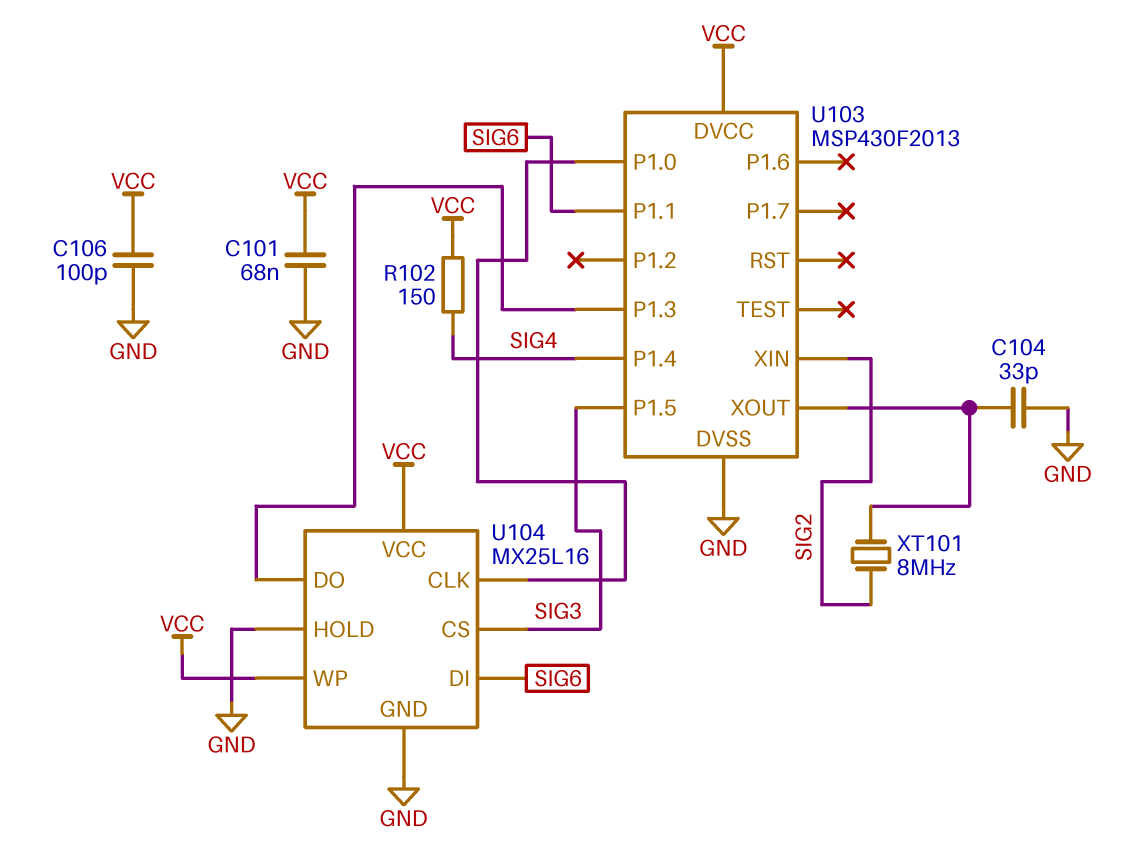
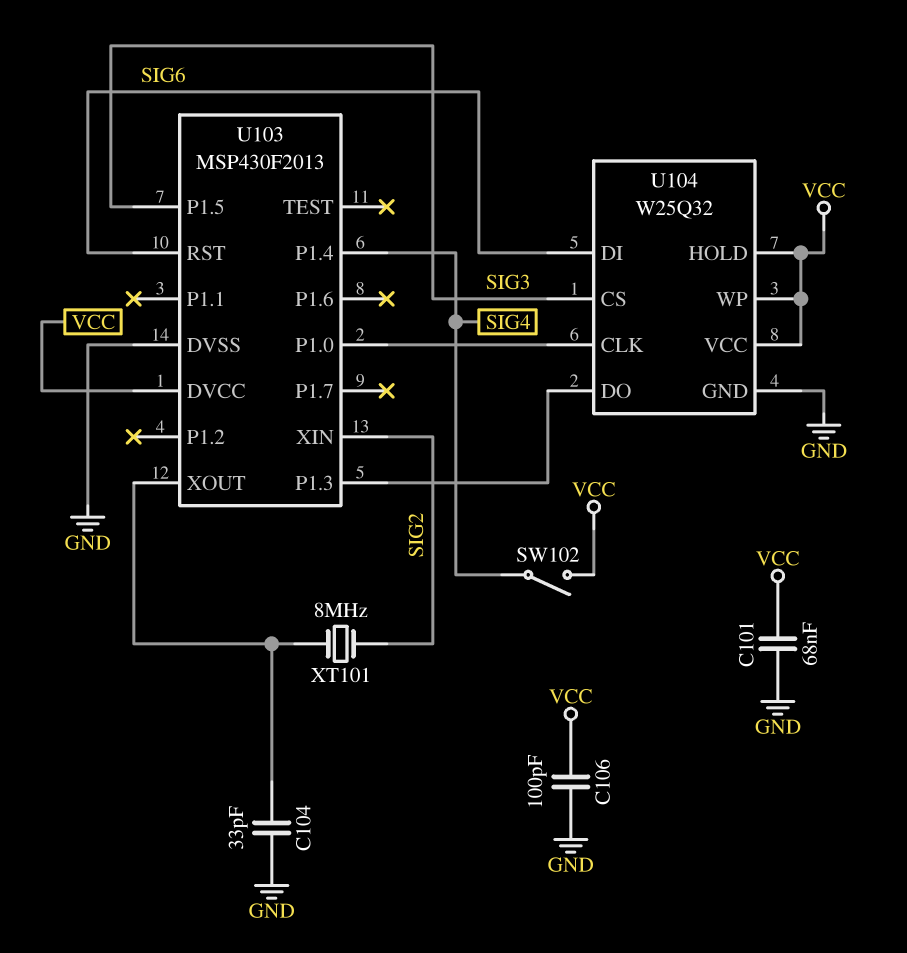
R102: 150 (SIG4, VCC) -> none
SW102: none -> switch (SIG4, VCC)
U103 pin P1.1: SIG6 -> none
U103 pin RST: none -> SIG6
U104: MX25L16 -> W25Q32
U104 pin HOLD: GND -> VCC

